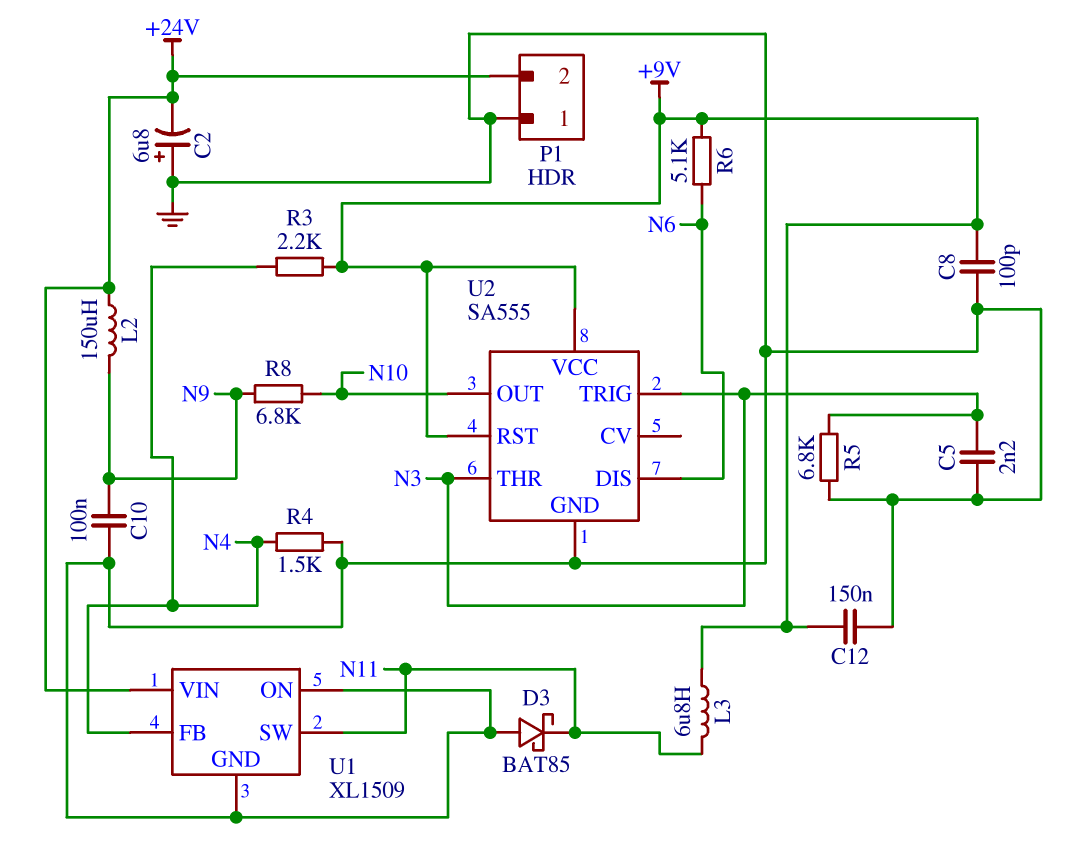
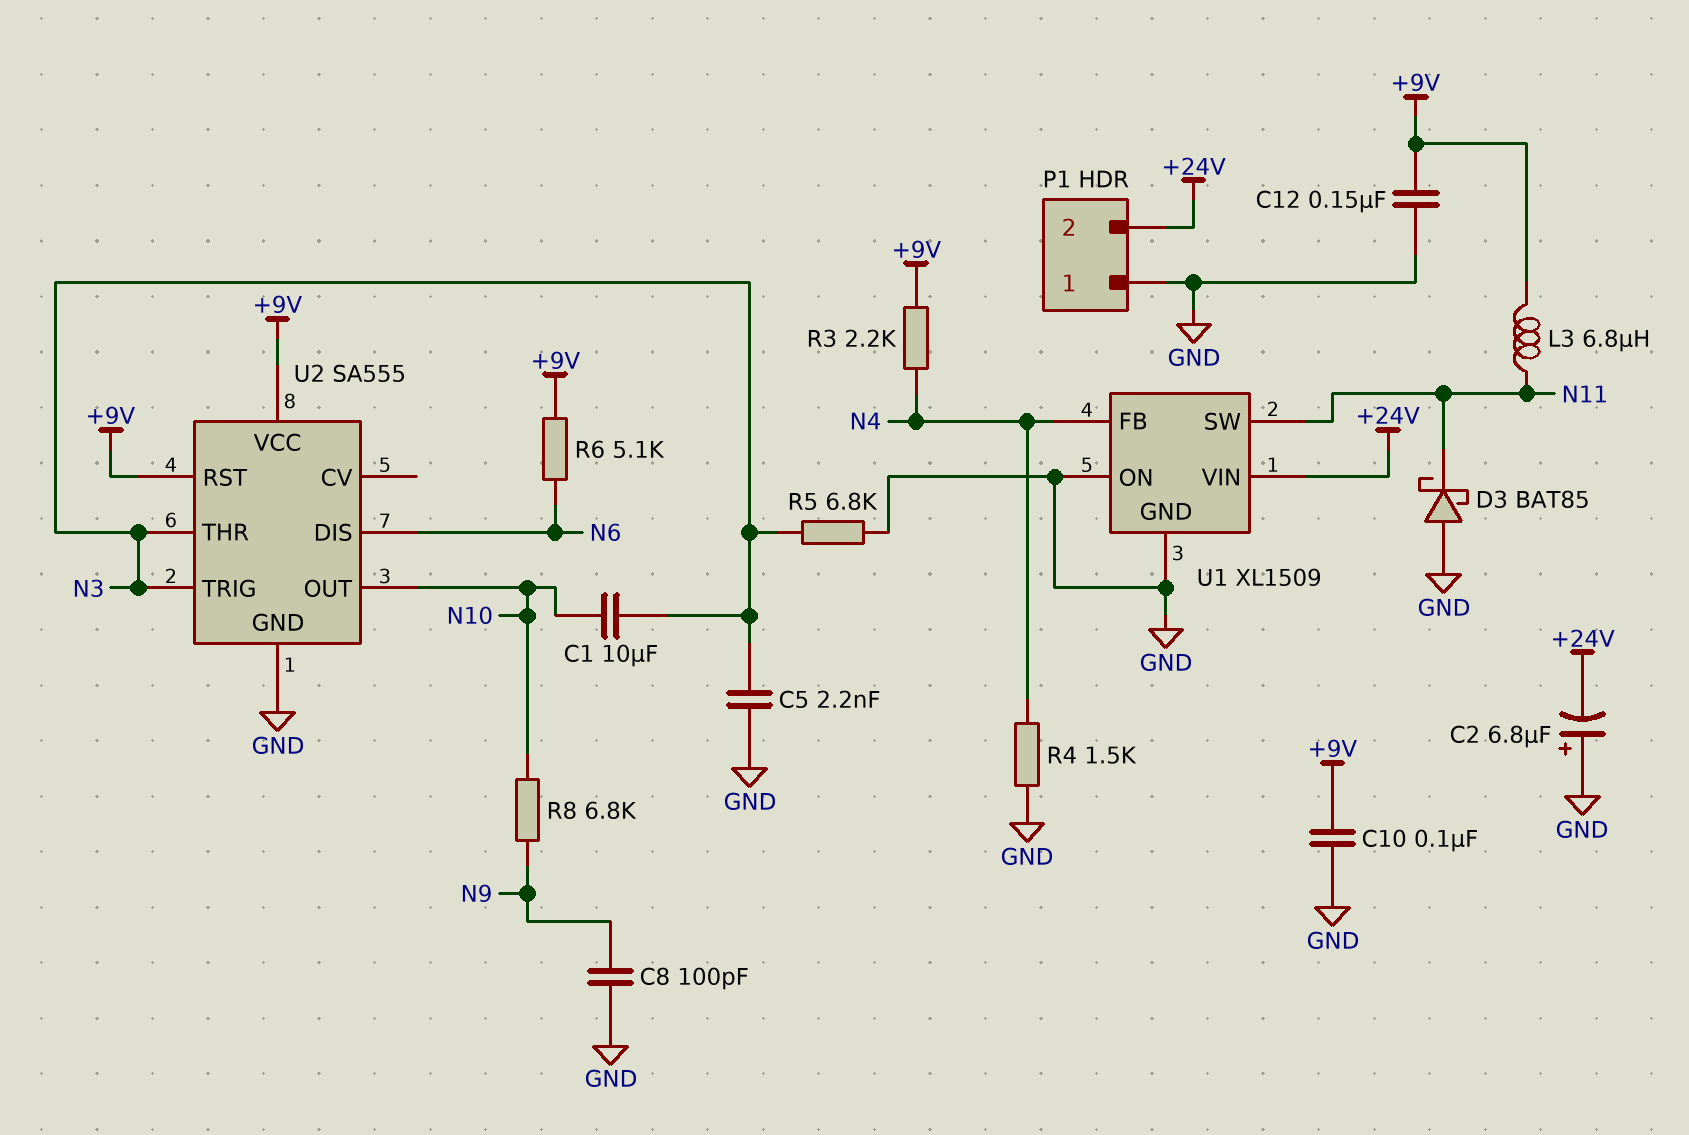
C1: none -> 10uF (N3, N10)
C8: 100pF (+9V, GND) -> 100pF (GND, N9)
C10: 100nF (GND, N9) -> 100nF (+9V, GND)
L2: 150uH (+24V, N9) -> none

